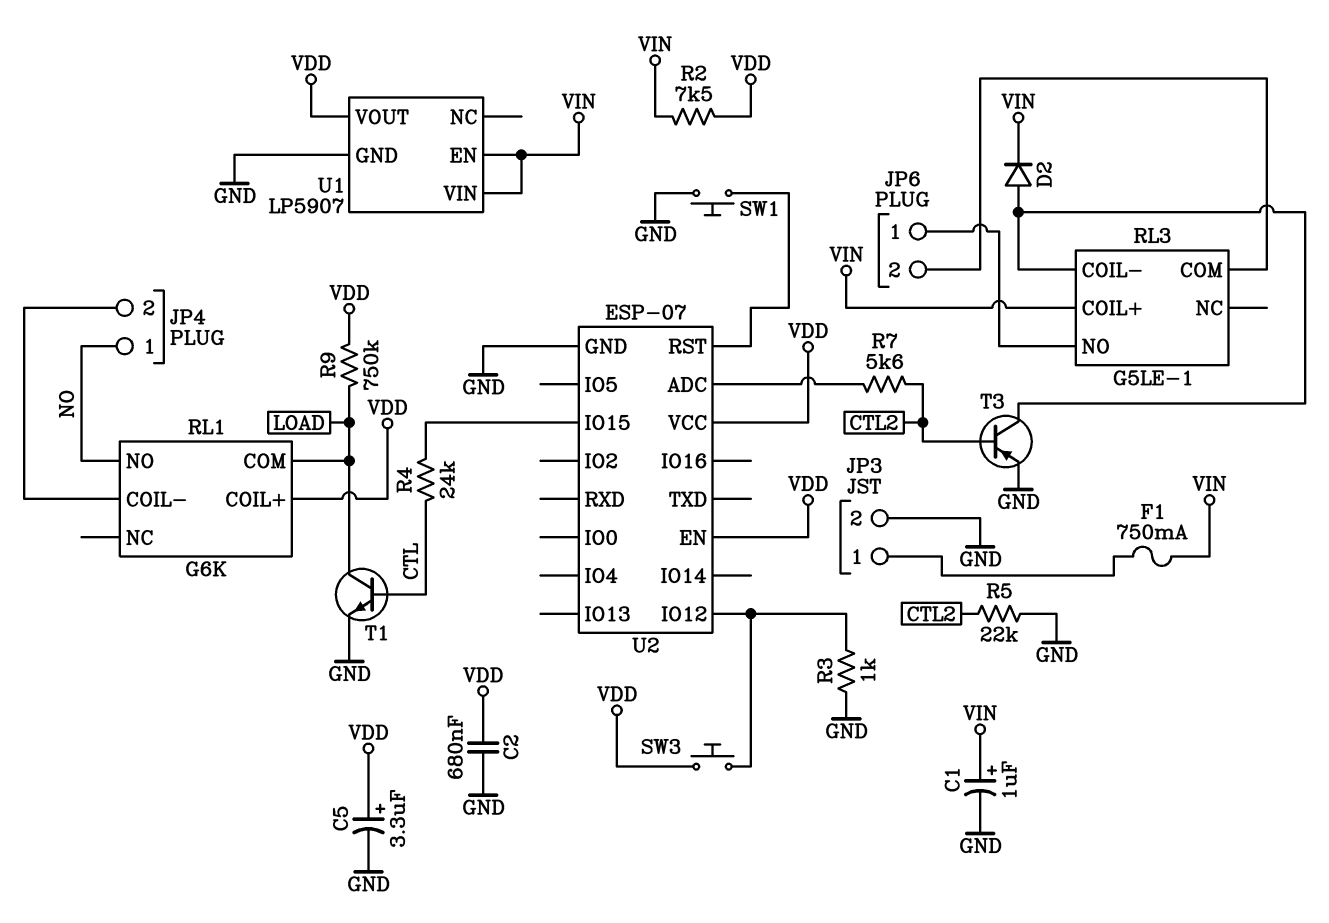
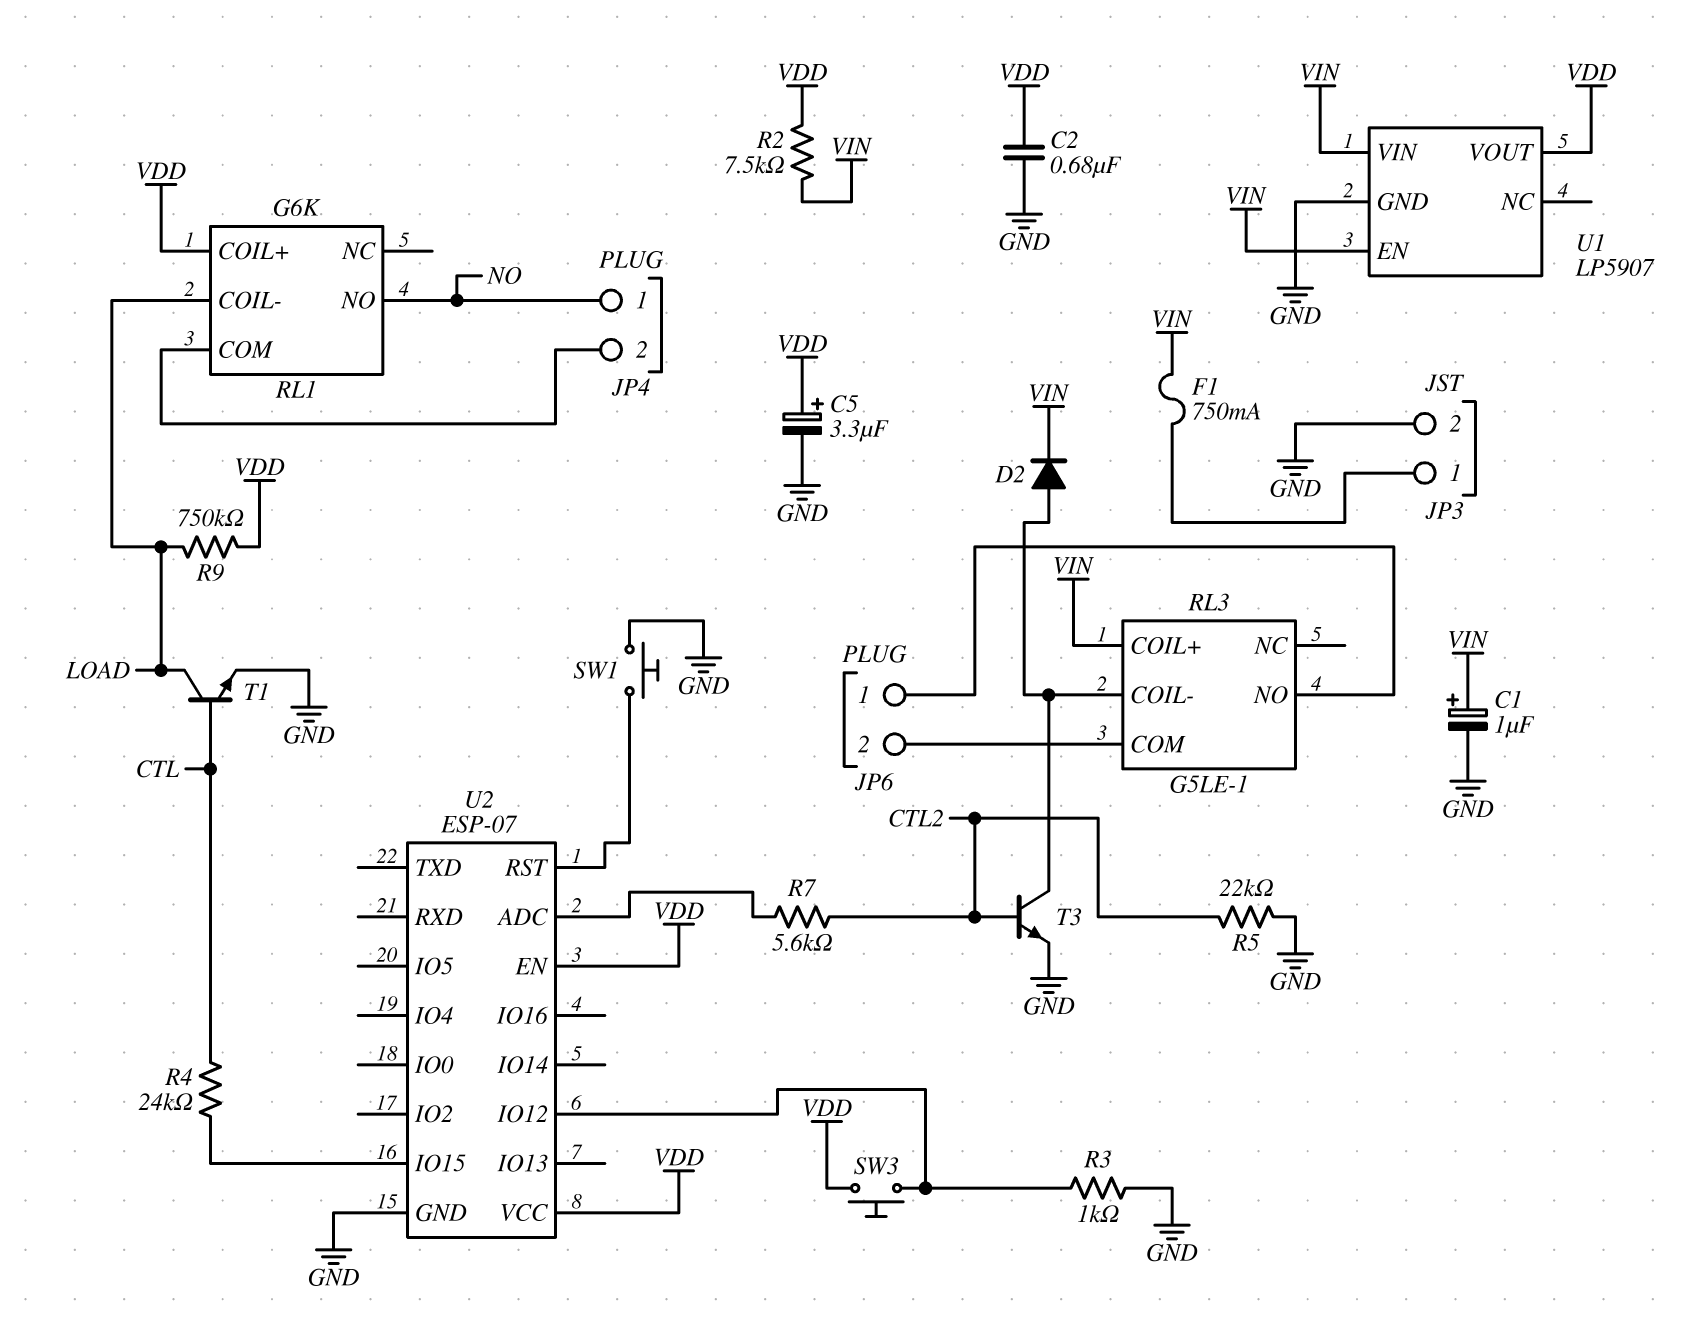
RL1 pin COIL-: JP4/2 -> LOAD
RL1 pin COM: LOAD -> JP4/2
T3: PNP (B CTL2, C RL3/COIL-, E GND) -> NPN (B CTL2, C RL3/COIL-, E GND)

